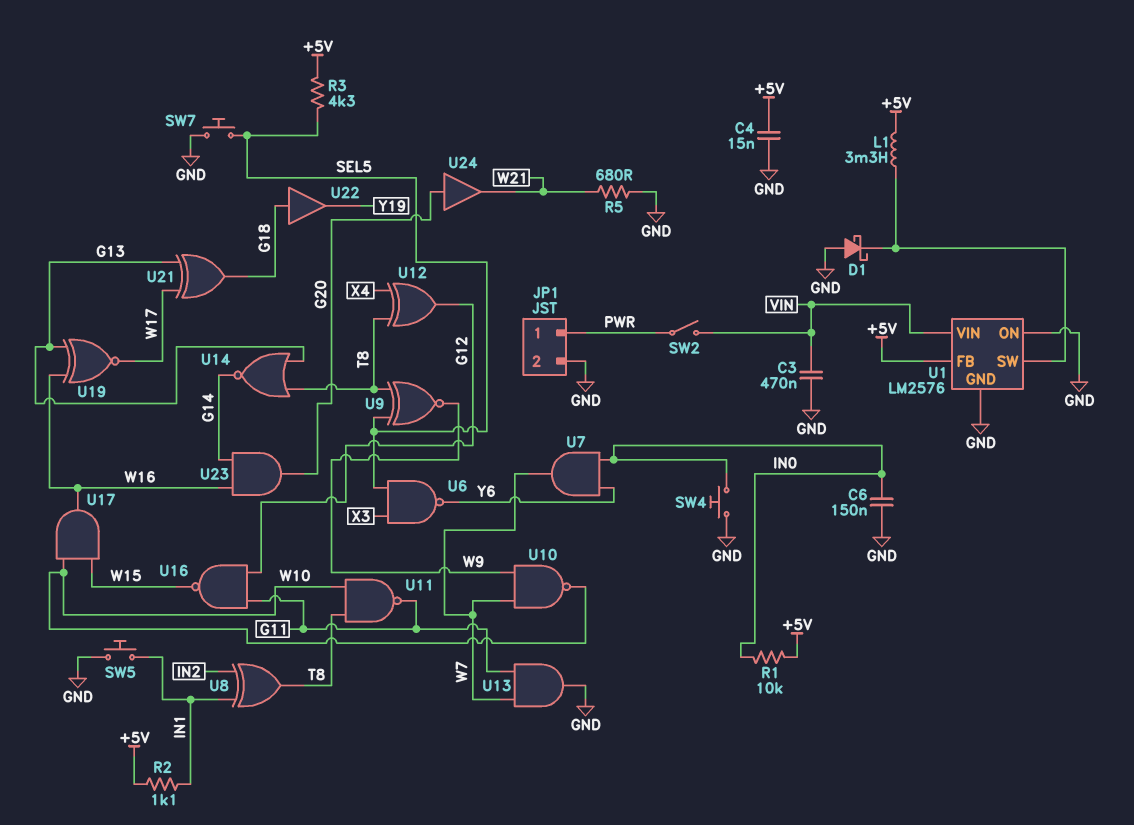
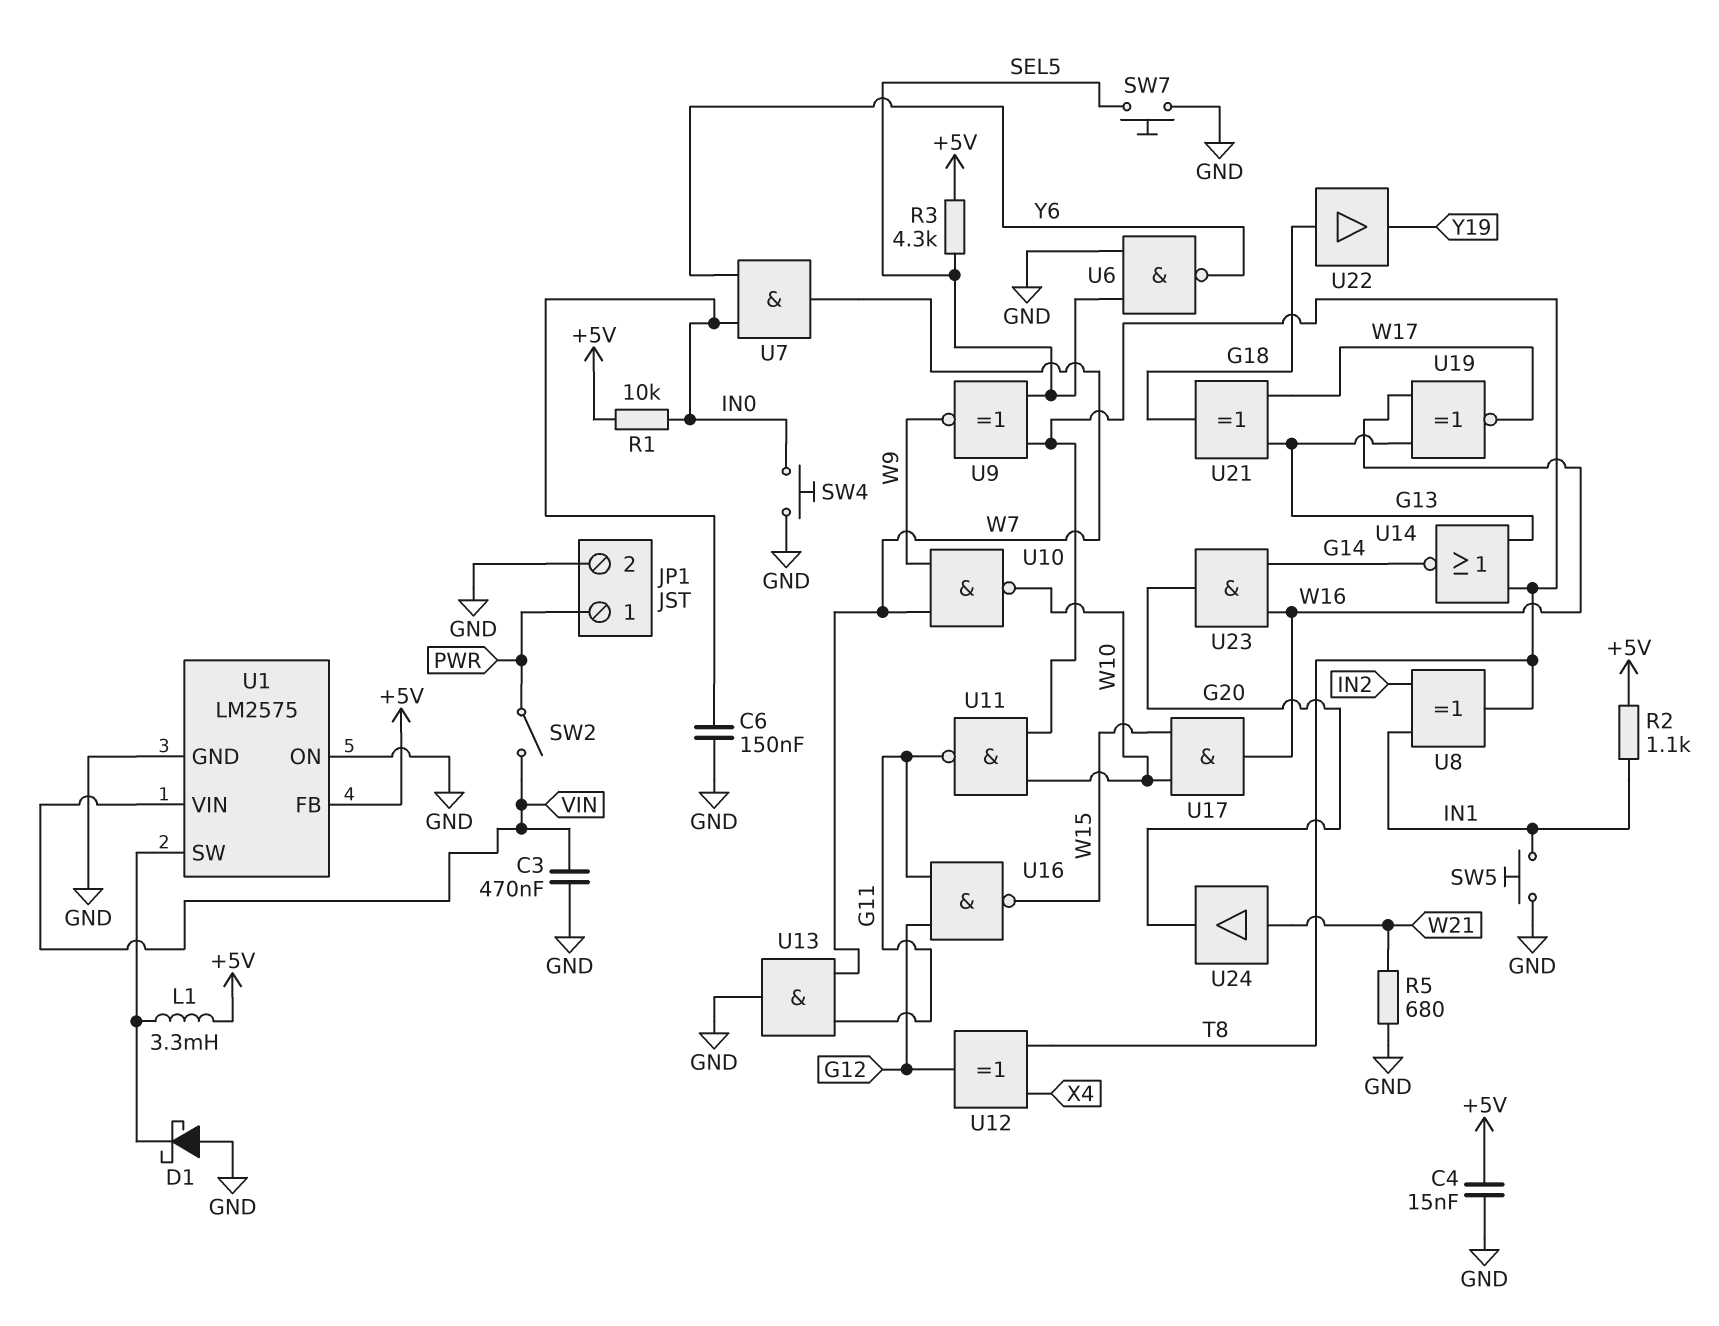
U1: LM2576 -> LM2575
U6: NAND (in SEL5, in X3, out Y6) -> NAND (in GND, in SEL5, out Y6)
U24: buffer (in G20, out W21) -> buffer (in W21, out G20)

